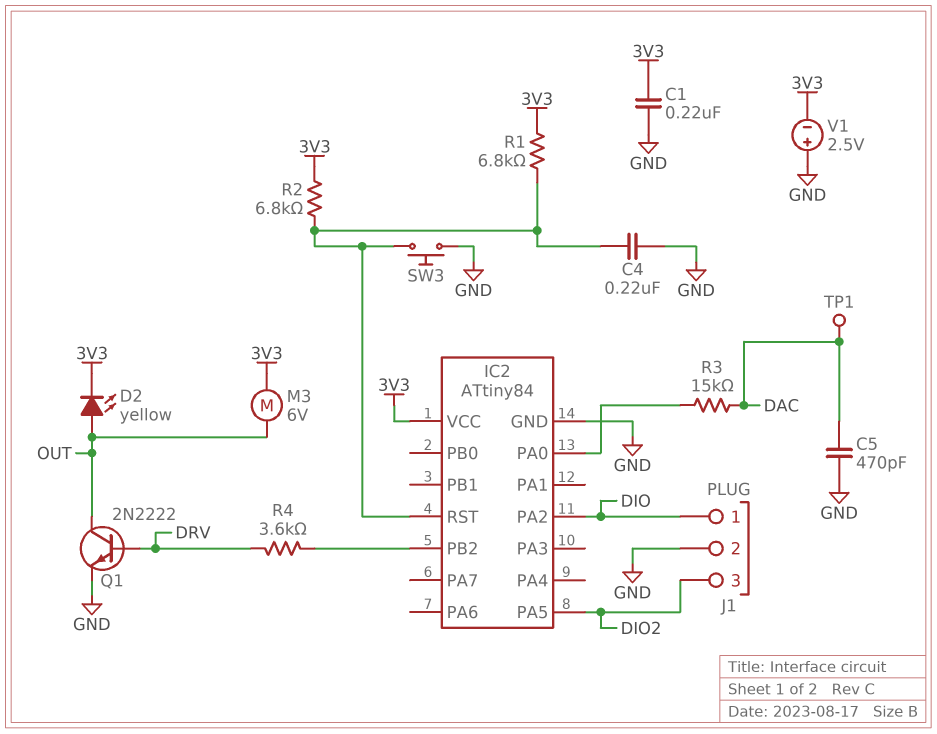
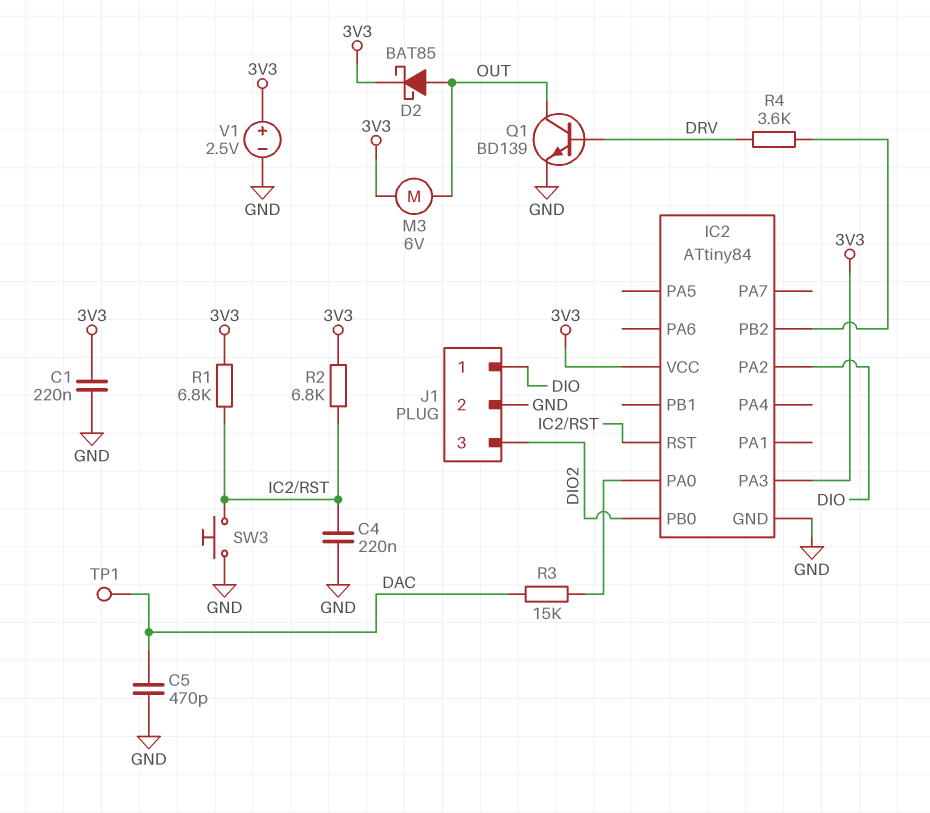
D2: LED yellow (A OUT, K 3V3) -> schottky BAT85 (A OUT, K 3V3)
IC2 pin PA3: none -> 3V3
IC2 pin PA5: DIO2 -> none
IC2 pin PB0: none -> DIO2
Q1: NPN 2N2222 (B DRV, C OUT, E GND) -> NPN BD139 (B DRV, C OUT, E GND)
V1: 2.5V (plus GND, minus 3V3) -> 2.5V (plus 3V3, minus GND)

